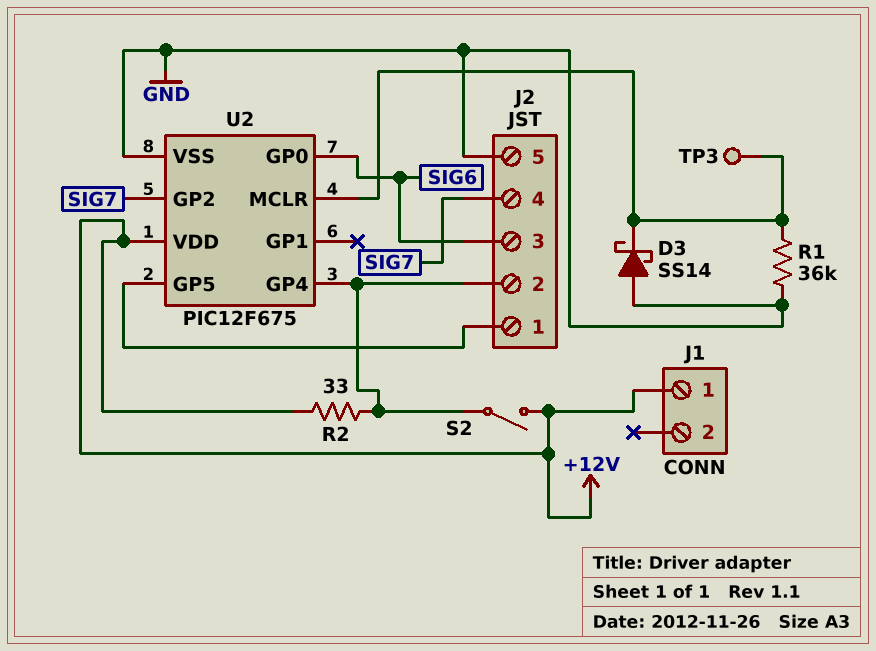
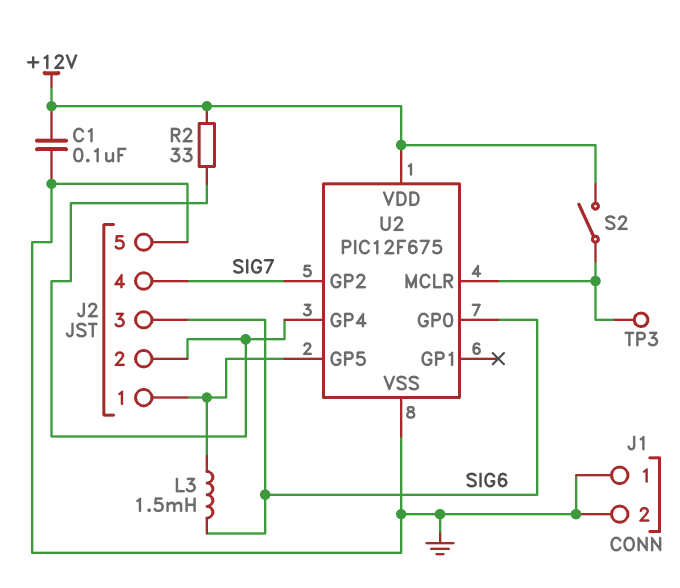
C1: none -> 100nF (+12V, GND)
D3: schottky SS14 (A GND, K U2/MCLR) -> none
J1 pin 1: +12V -> GND
J1 pin 2: none -> GND
L3: none -> 1.5mH (J2/1, SIG6)
R1: 36k (GND, U2/MCLR) -> none
S2: switch (+12V, J2/2) -> switch (+12V, U2/MCLR)

